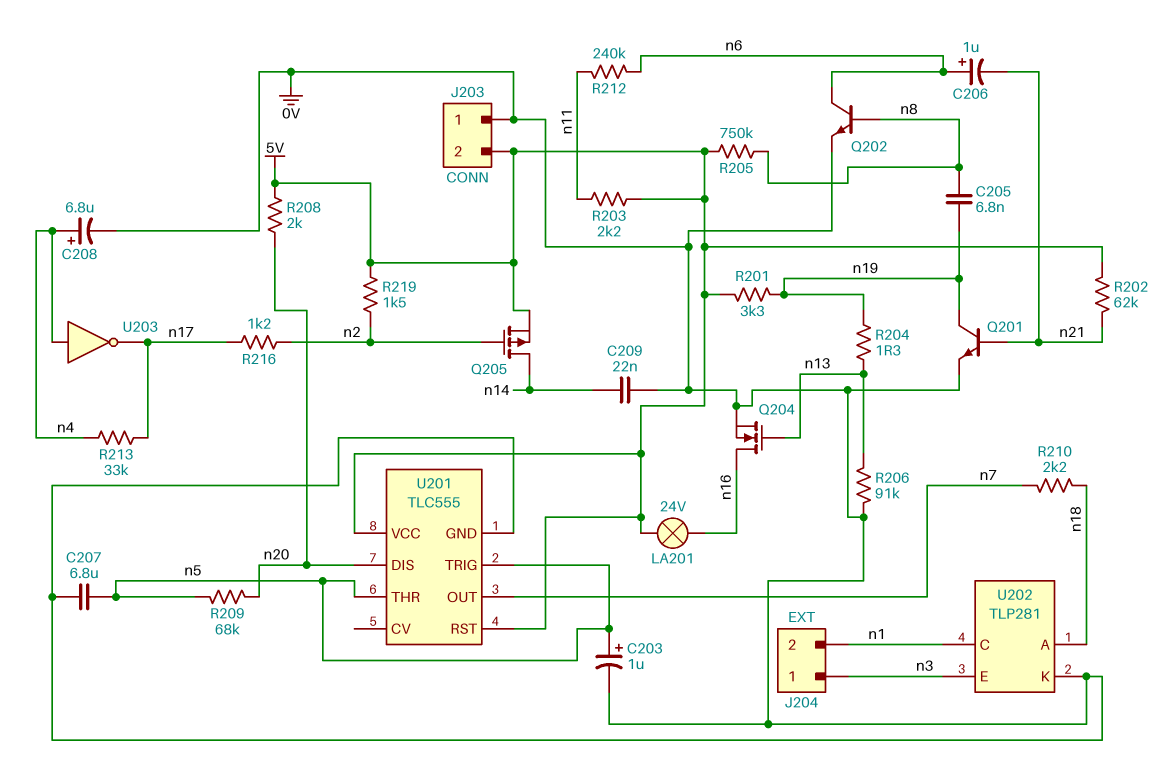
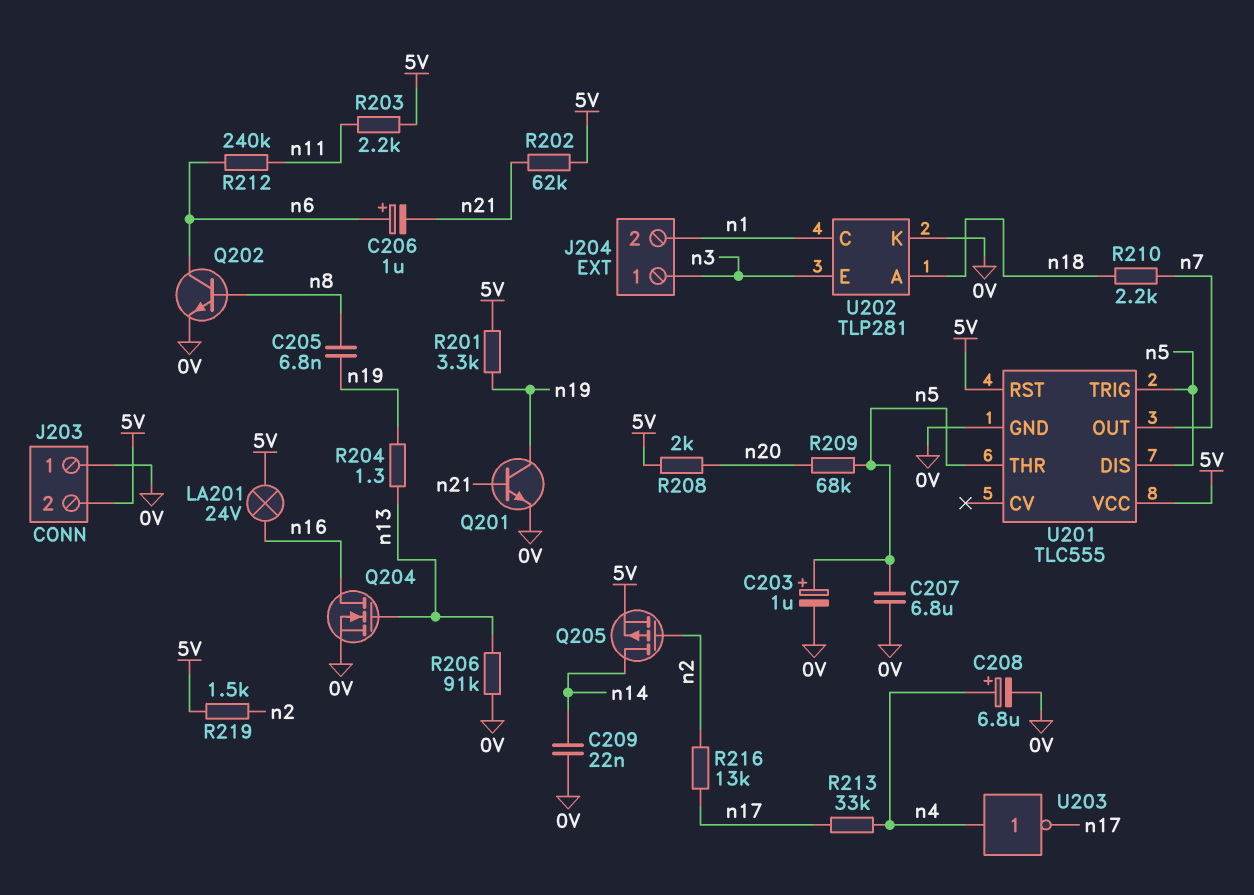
R205: 750k (5V, n8) -> none
R216: 1.2k (n2, n17) -> 13k (n2, n17)
U201 pin DIS: n20 -> n5

